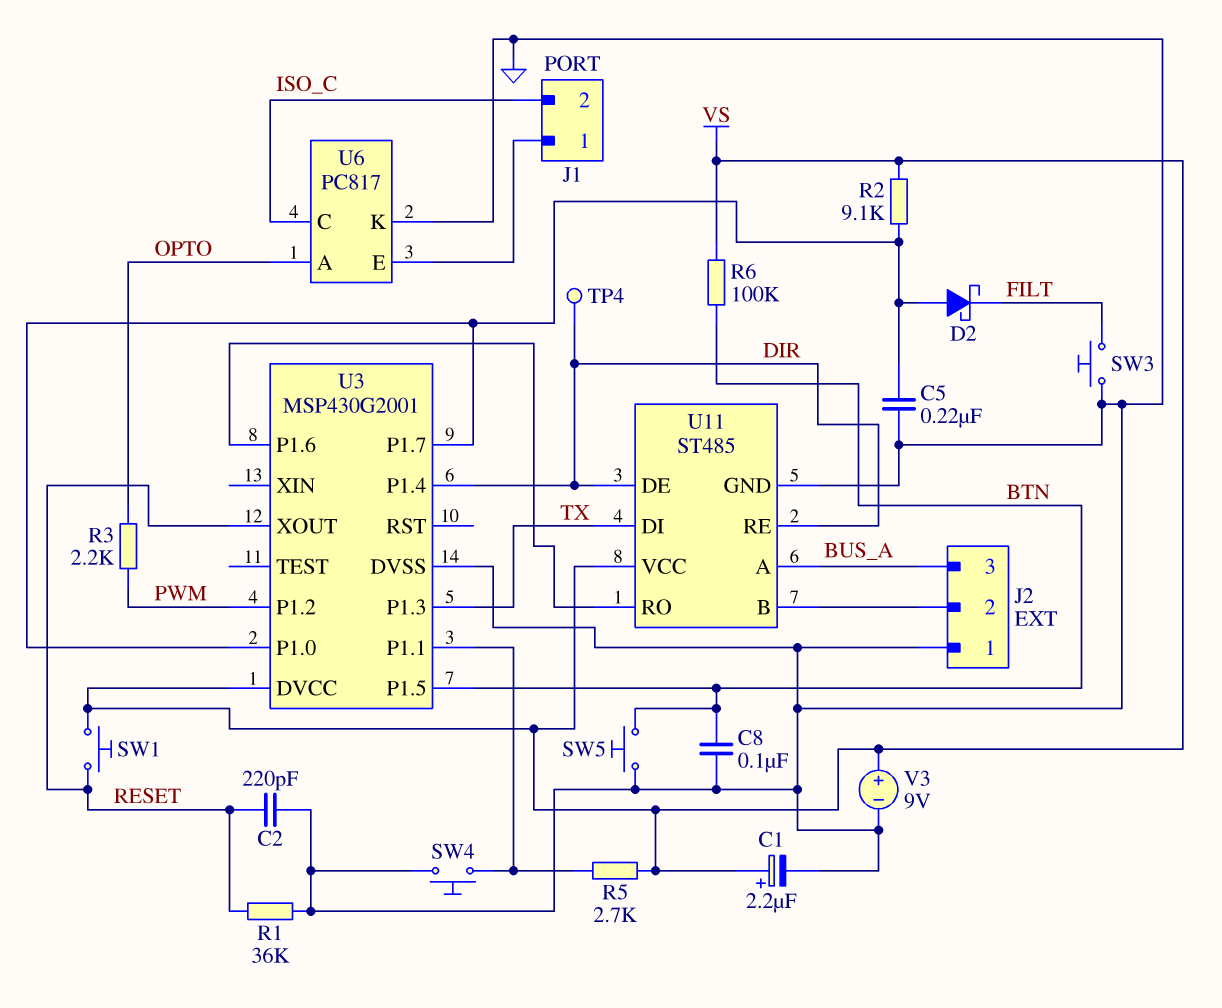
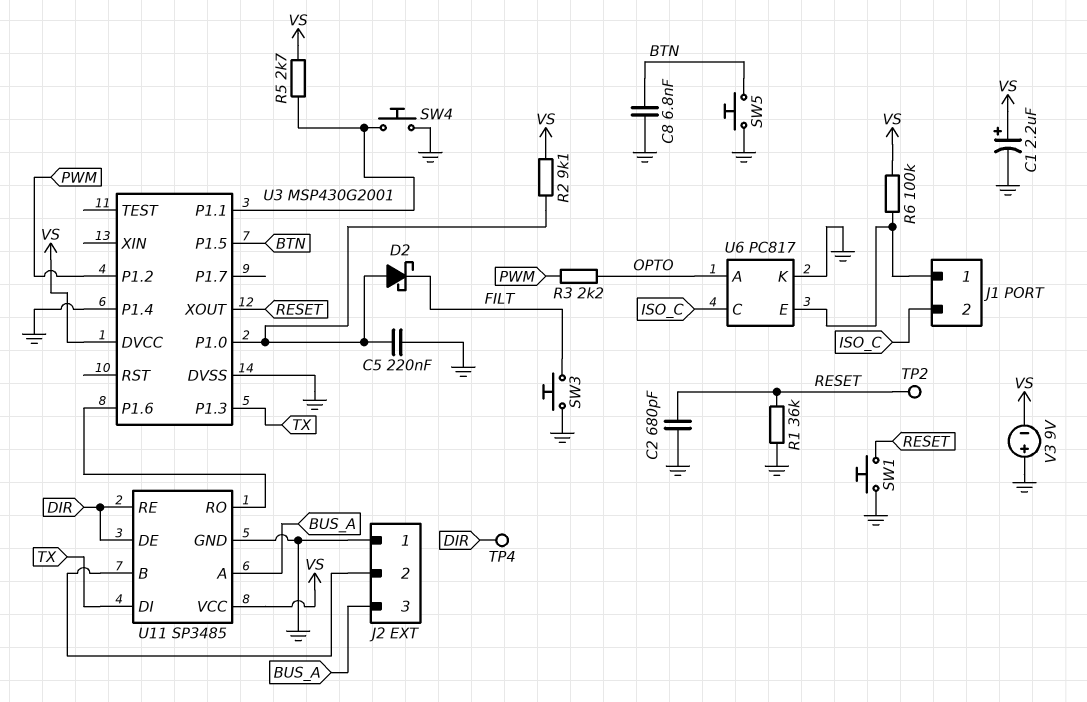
C2: 220pF (GND, RESET) -> 680pF (GND, RESET)
C8: 100nF (BTN, GND) -> 6.8nF (BTN, GND)
R6: 100k (BTN, VS) -> 100k (J1/1, VS)
SW1: button (RESET, VS) -> button (GND, RESET)
TP2: none -> test point (RESET)
U3 pin P1.4: DIR -> GND
U3 pin P1.7: U3/P1.0 -> none
U11: ST485 -> SP3485
V3: 9V (plus VS, minus GND) -> 9V (plus GND, minus VS)

